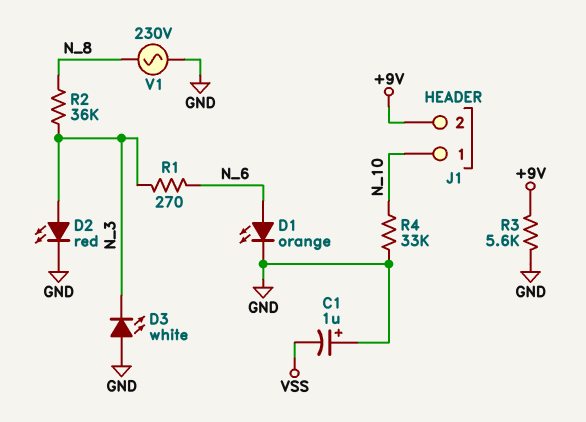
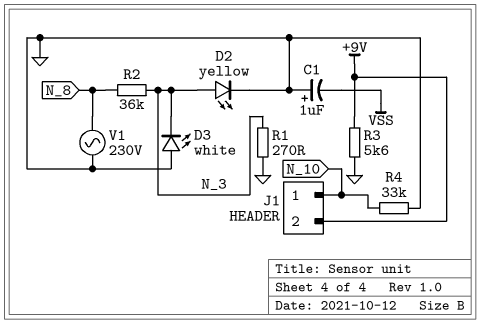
D1: LED orange (A N_6, K GND) -> none
D2: LED red (A N_3, K GND) -> LED yellow (A N_3, K GND)
R1: 270 (N_3, N_6) -> 270 (GND, N_3)

